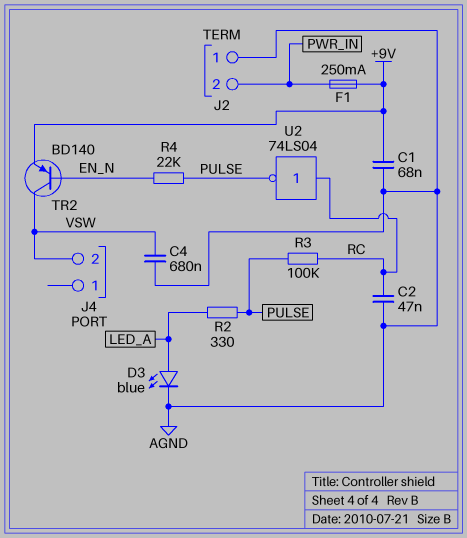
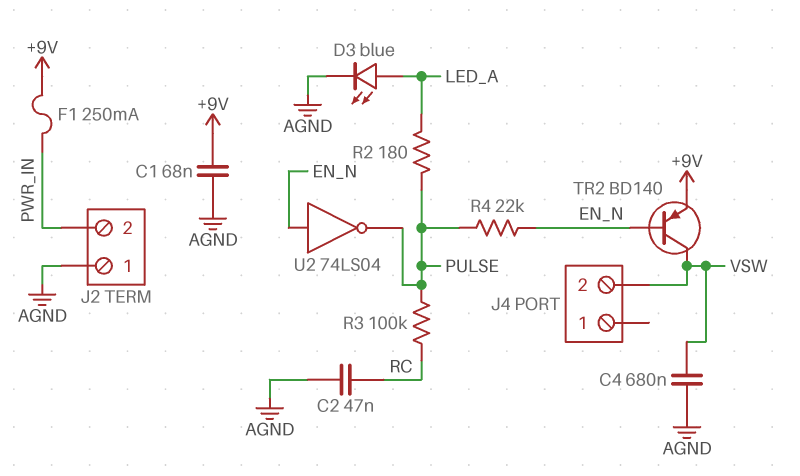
R2: 330 (LED_A, PULSE) -> 180 (LED_A, PULSE)
U2: NOT 74LS04 (in RC, out PULSE) -> NOT 74LS04 (in EN_N, out PULSE)

